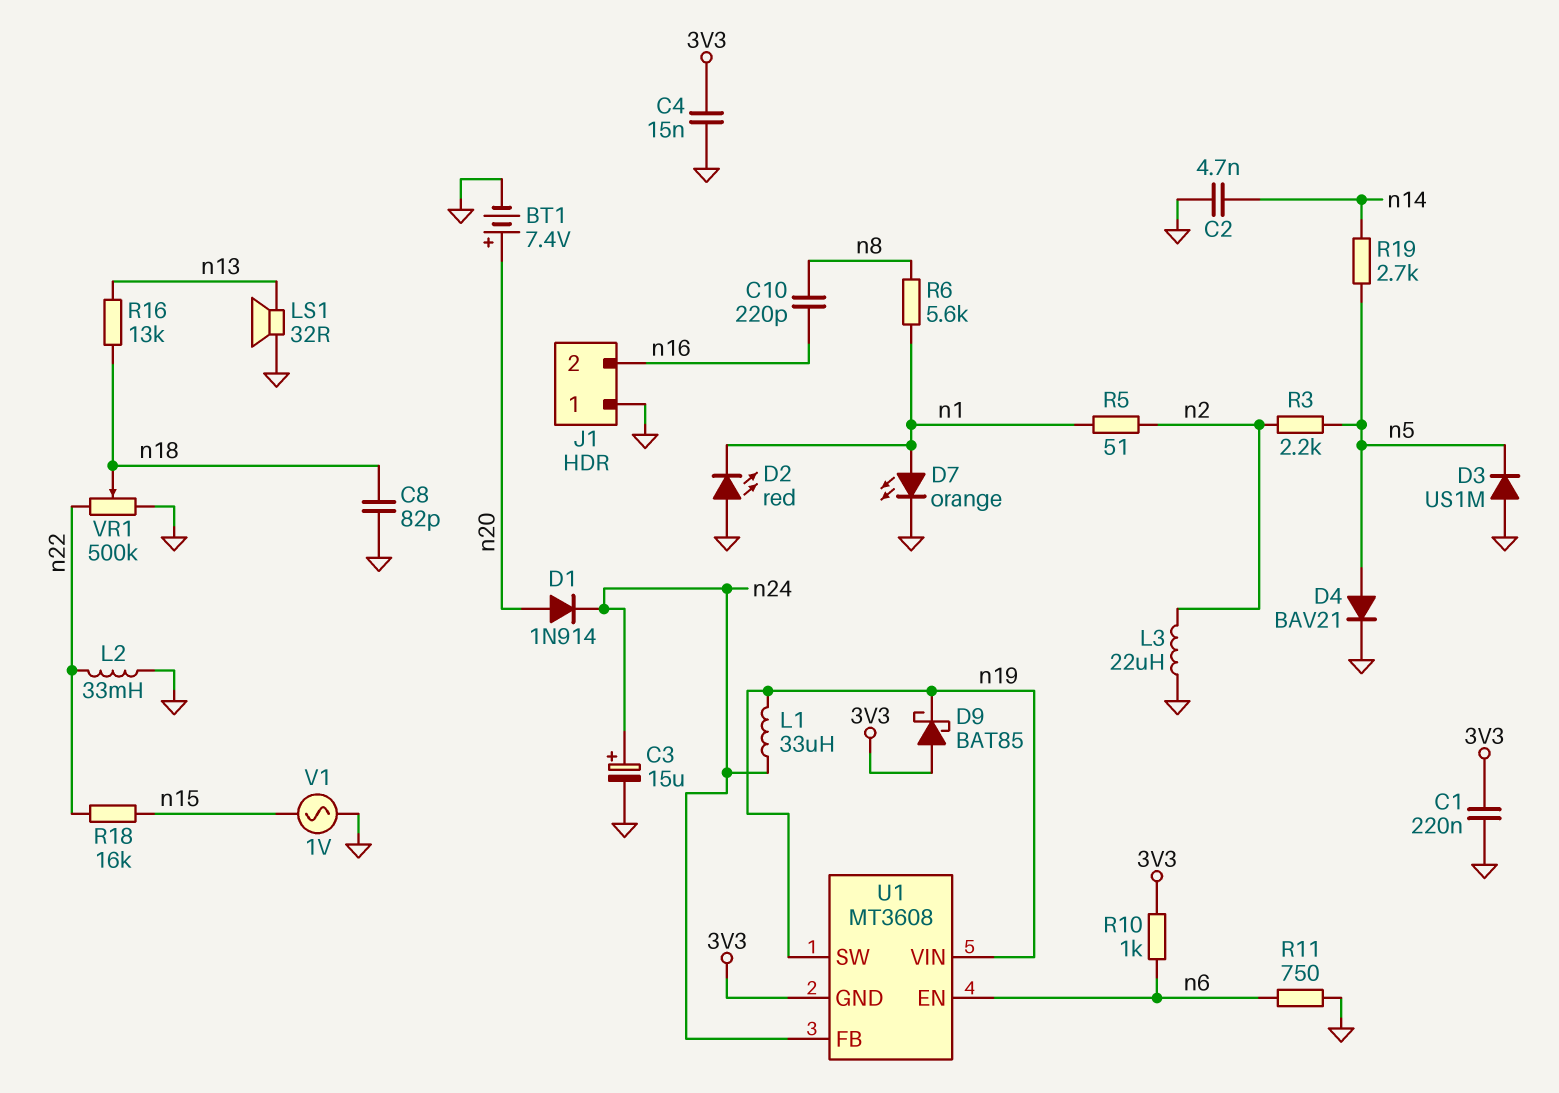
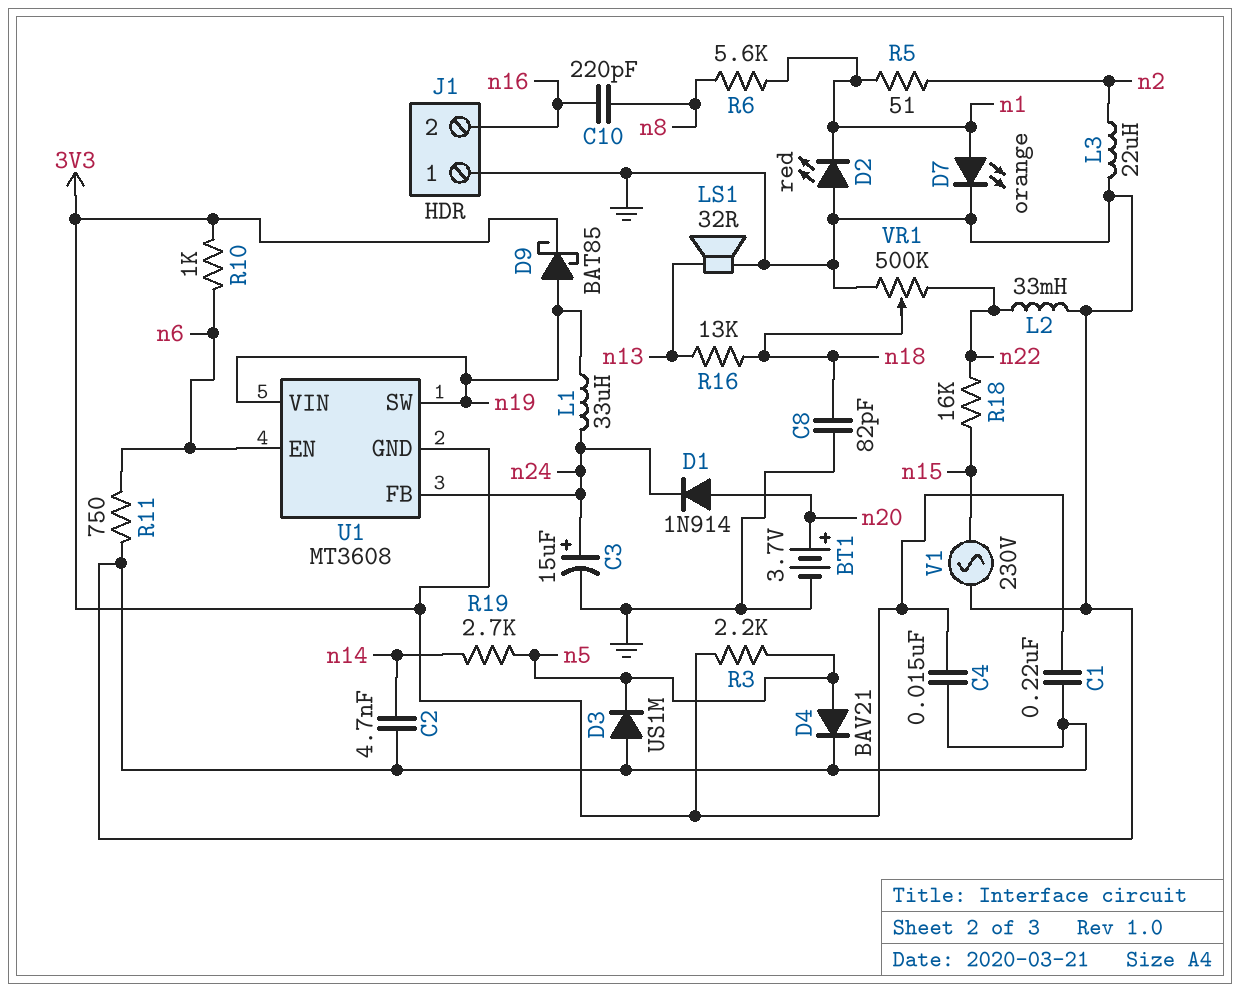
BT1: 7.4V (plus n20, minus GND) -> 3.7V (plus n20, minus GND)
D9: schottky BAT85 (A 3V3, K n19) -> schottky BAT85 (A n19, K 3V3)
R3: 2.2k (n2, n5) -> 2.2k (3V3, n5)
V1: AC 1V (GND, n15) -> AC 230V (GND, n15)

